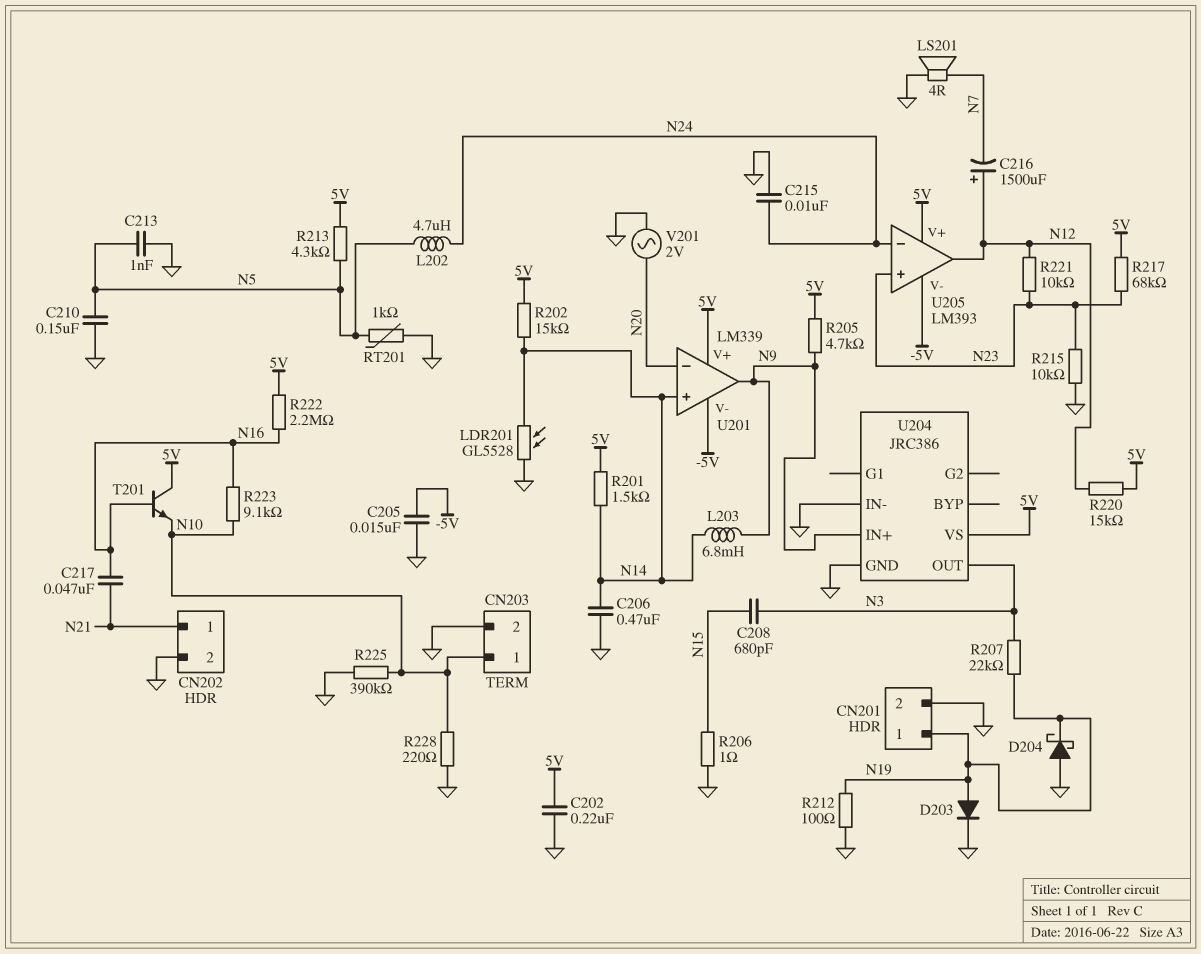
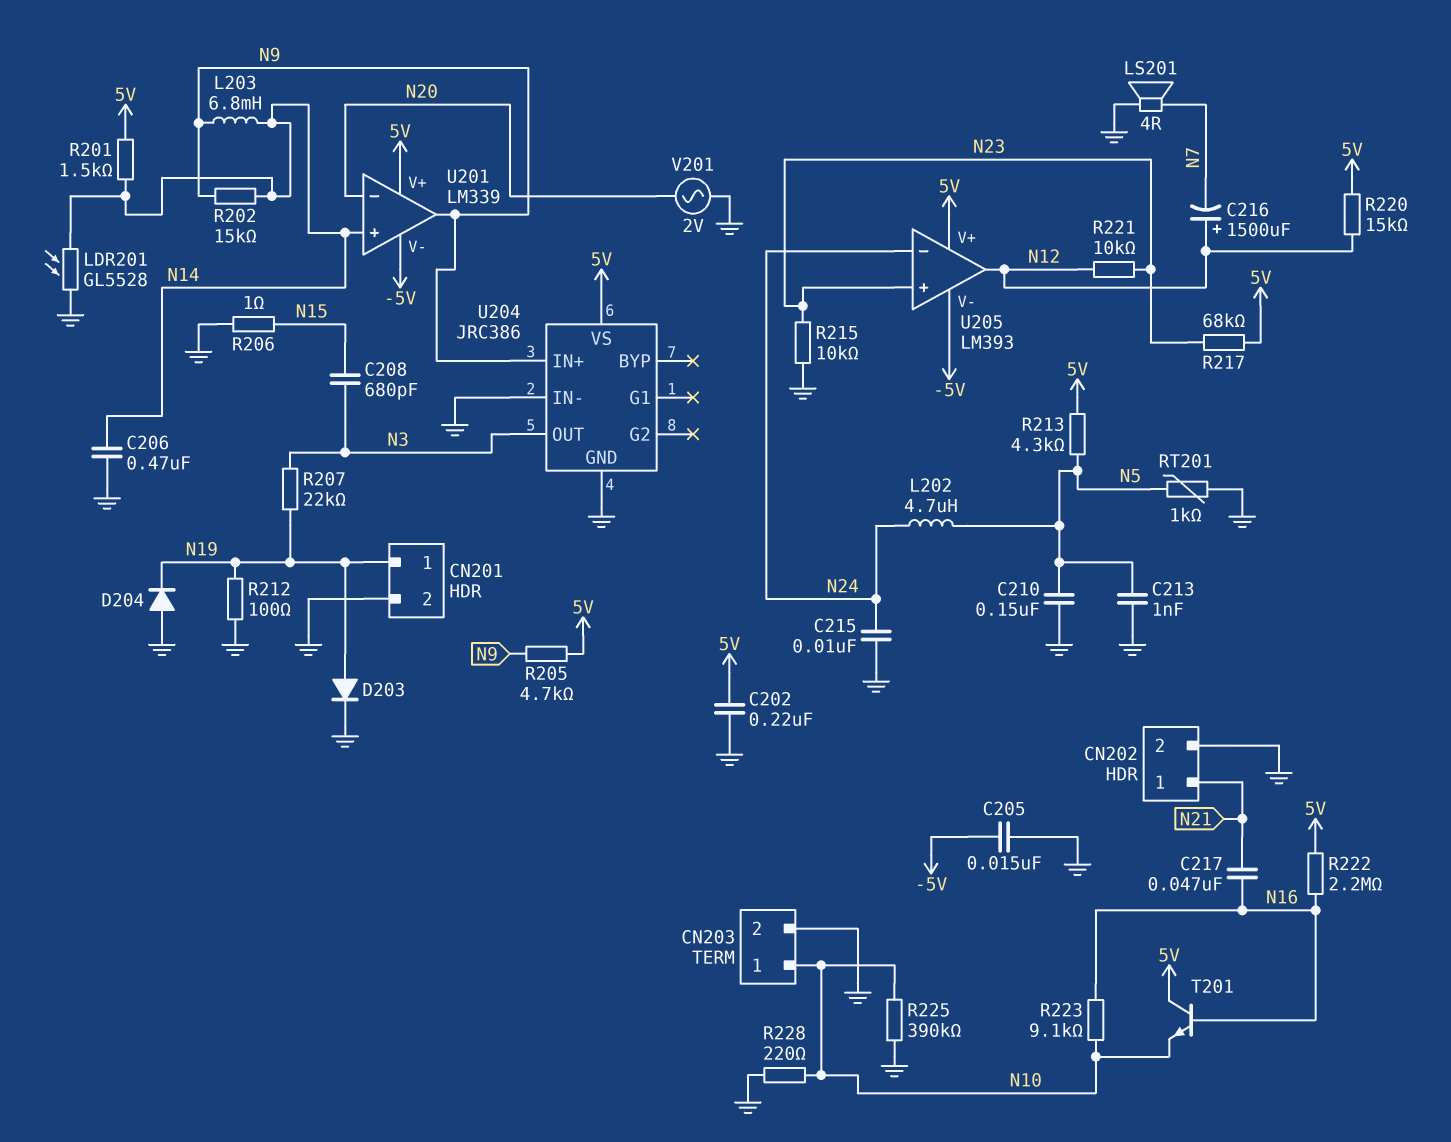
D204: schottky (A GND, K N19) -> diode (A GND, K N19)
R202: 15k (5V, N14) -> 15k (N9, N14)

